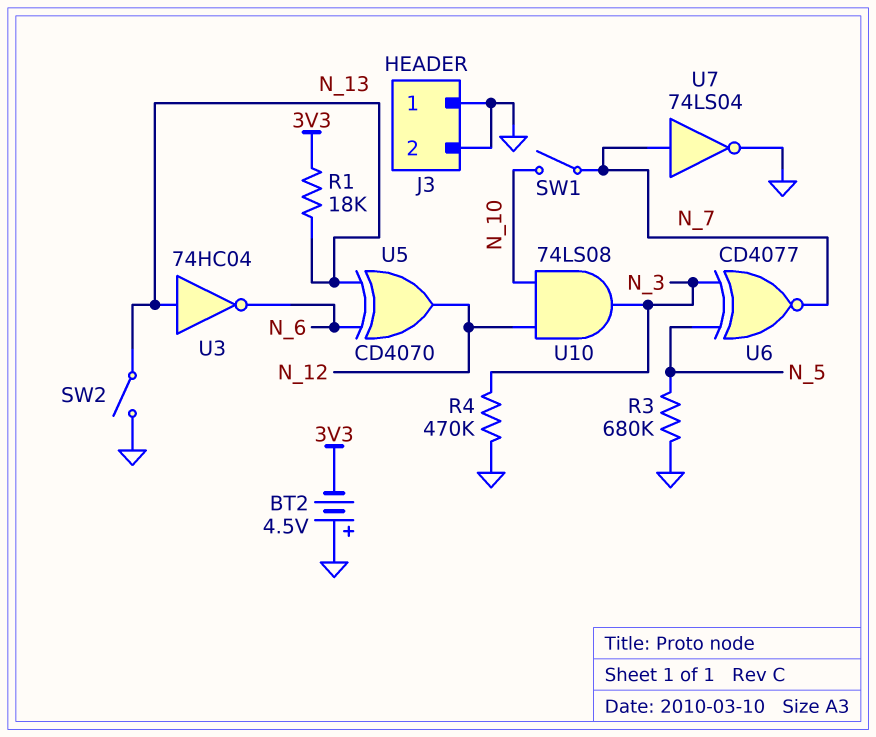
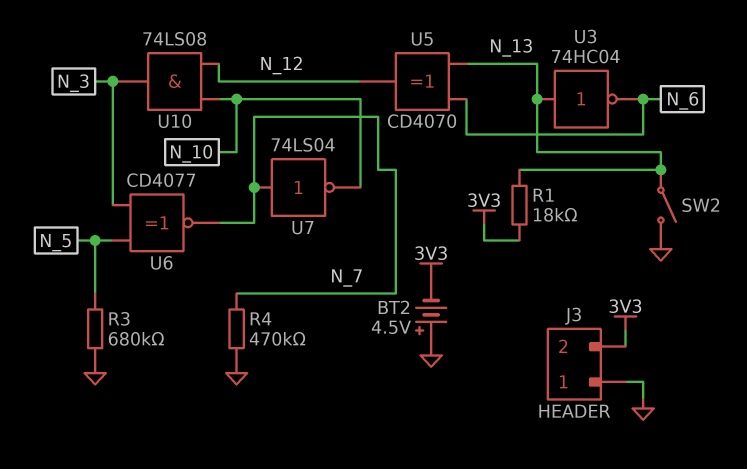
J3 pin 2: GND -> 3V3
R4: 470k (GND, N_3) -> 470k (GND, N_7)
SW1: switch (N_7, N_10) -> none
U7: NOT 74LS04 (in N_7, out GND) -> NOT 74LS04 (in N_7, out N_10)

